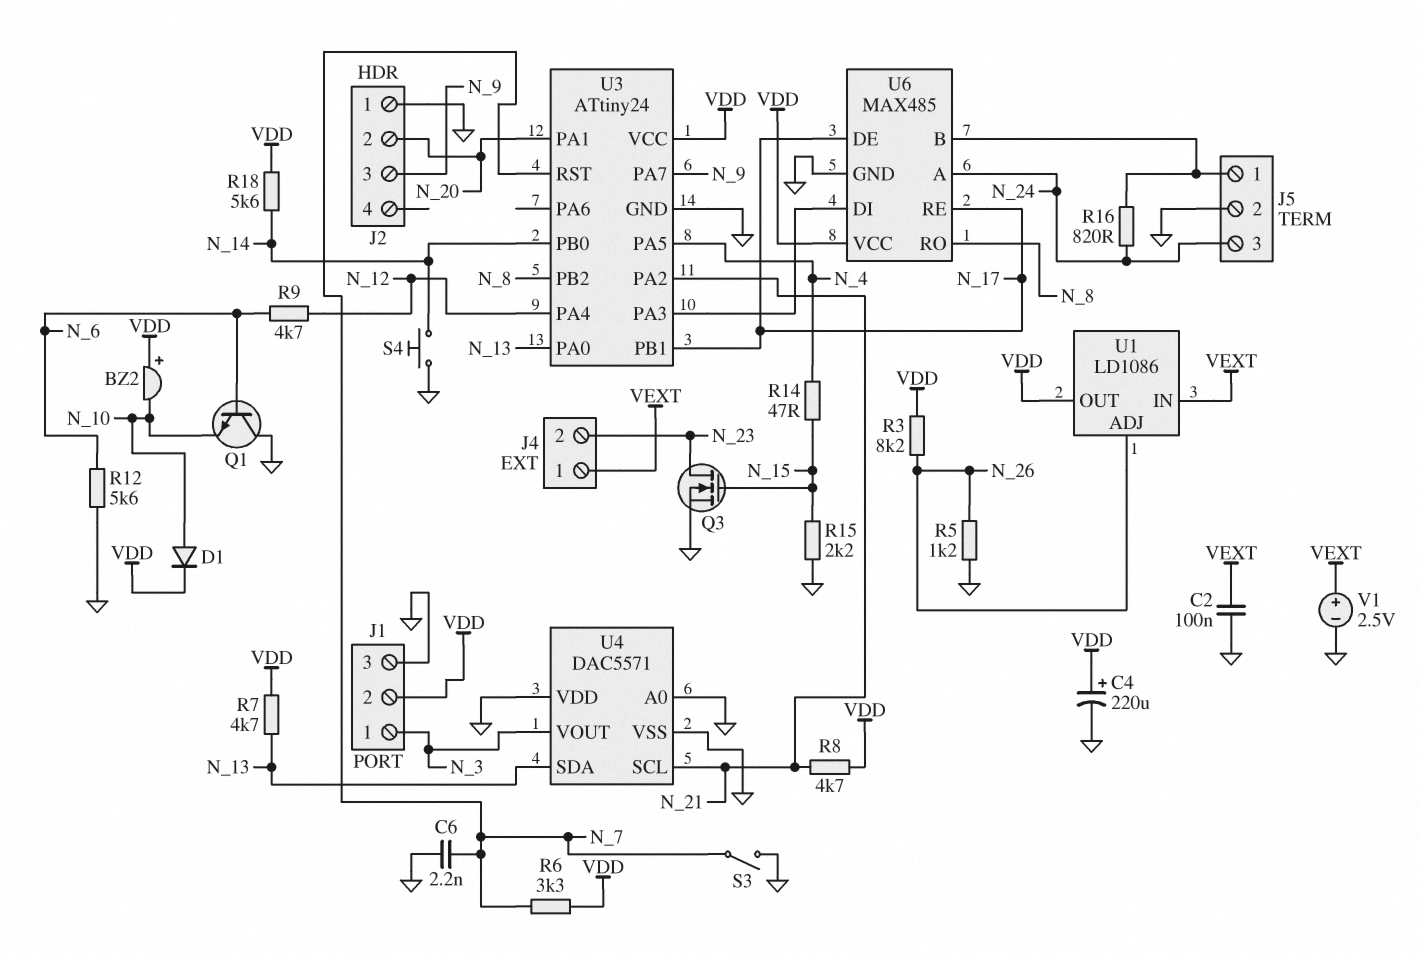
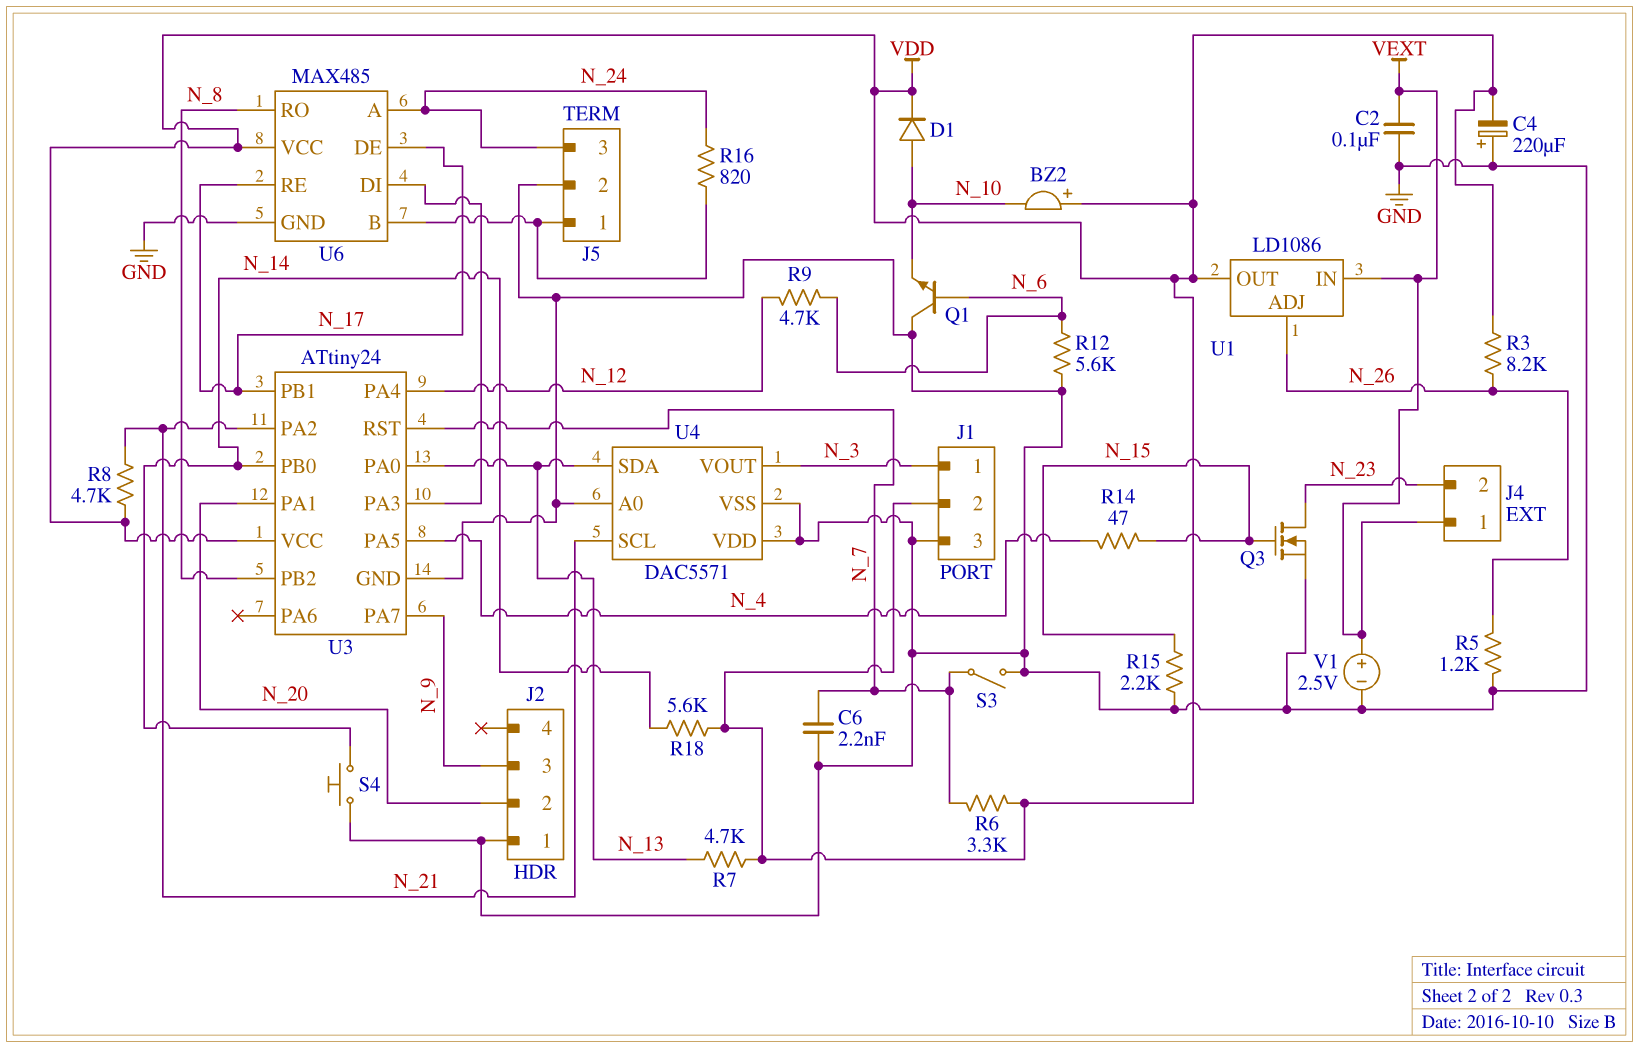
C4: 220uF (plus VDD, minus GND) -> 220uF (plus GND, minus VDD)

